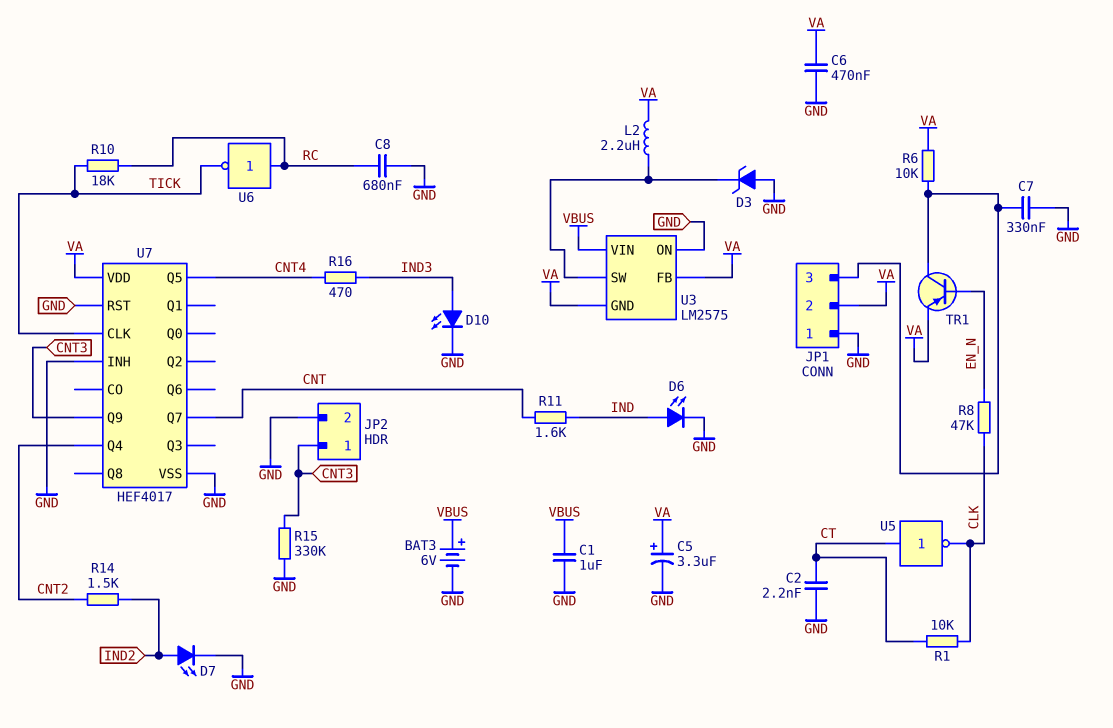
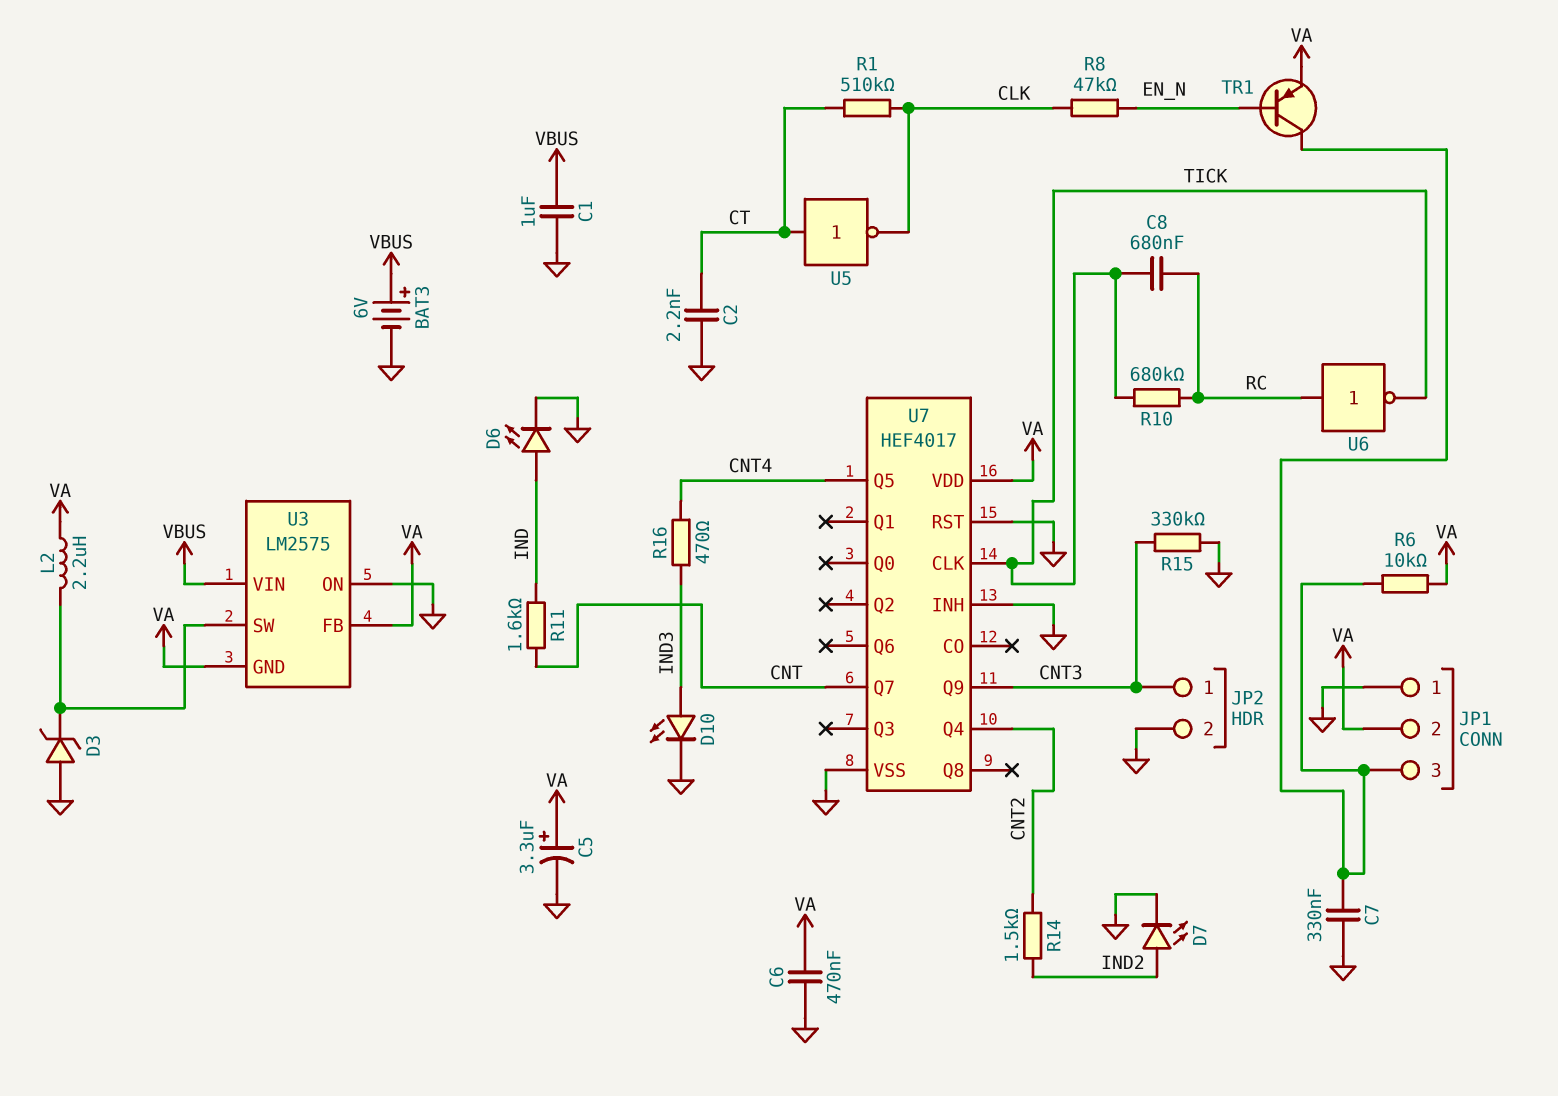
C8: 680nF (GND, RC) -> 680nF (RC, TICK)
R1: 10k (CLK, CT) -> 510k (CLK, CT)
R10: 18k (RC, TICK) -> 680k (RC, TICK)

